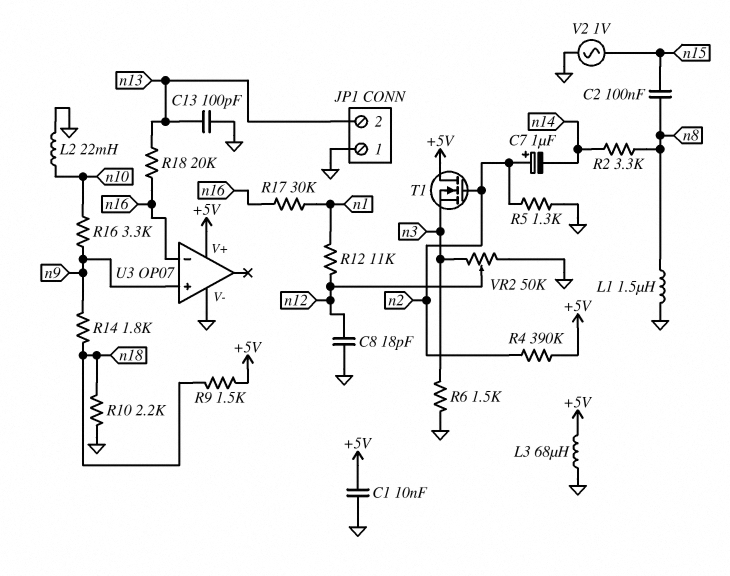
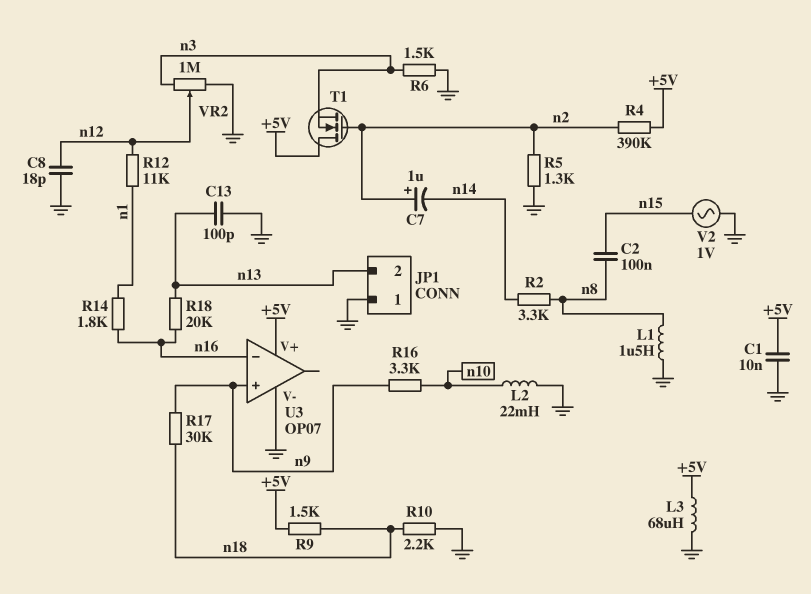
R14: 1.8k (n9, n18) -> 1.8k (n1, n16)
R17: 30k (n1, n16) -> 30k (n9, n18)
VR2: 50k (GND, n3, wiper n12) -> 1M (GND, n3, wiper n12)

